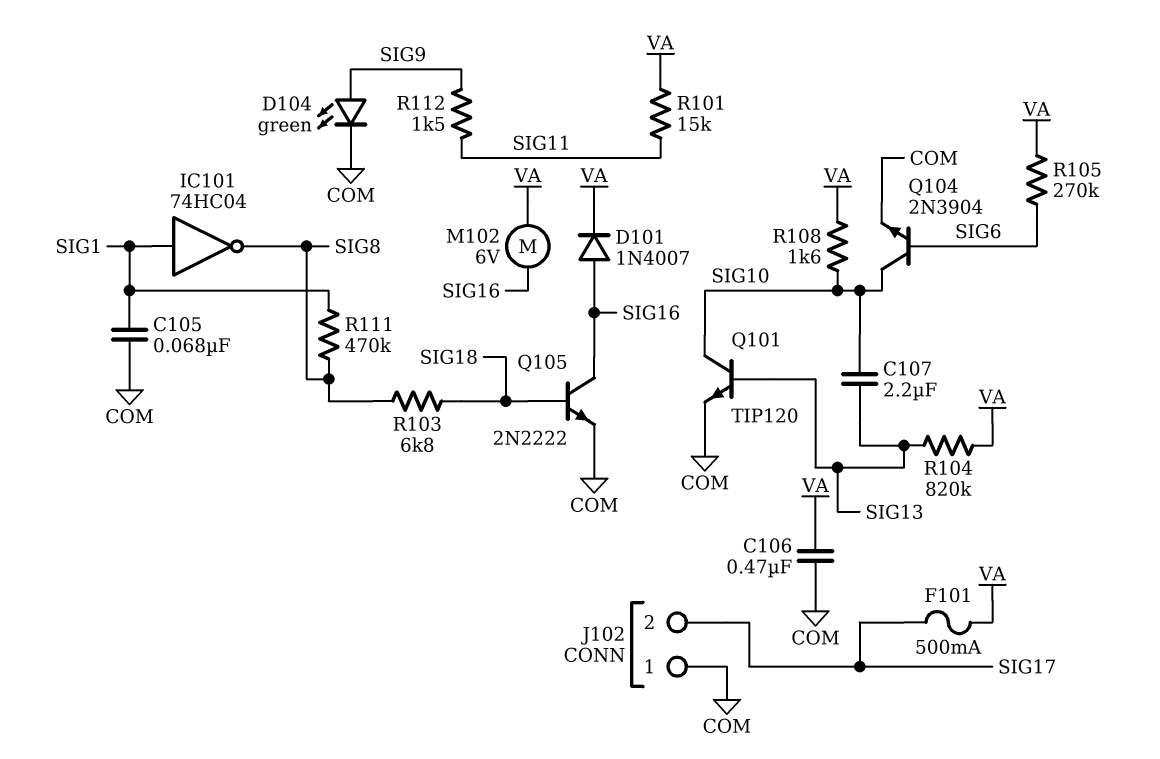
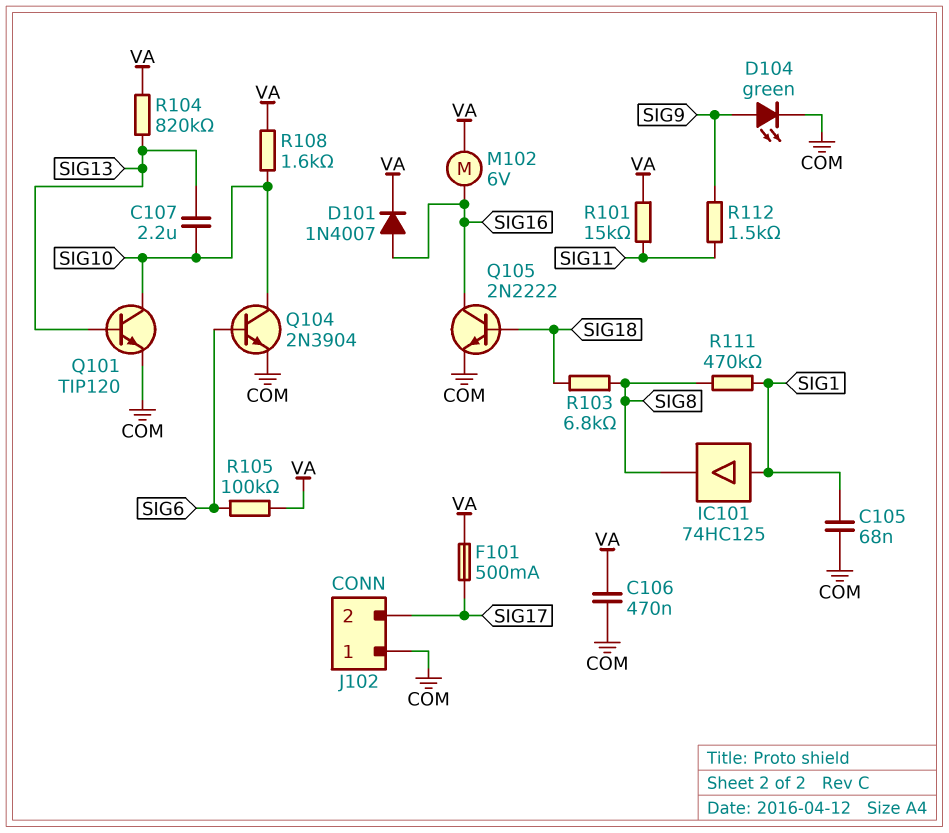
IC101: NOT 74HC04 (in SIG1, out SIG8) -> buffer 74HC125 (in SIG1, out SIG8)
R105: 270k (SIG6, VA) -> 100k (SIG6, VA)

